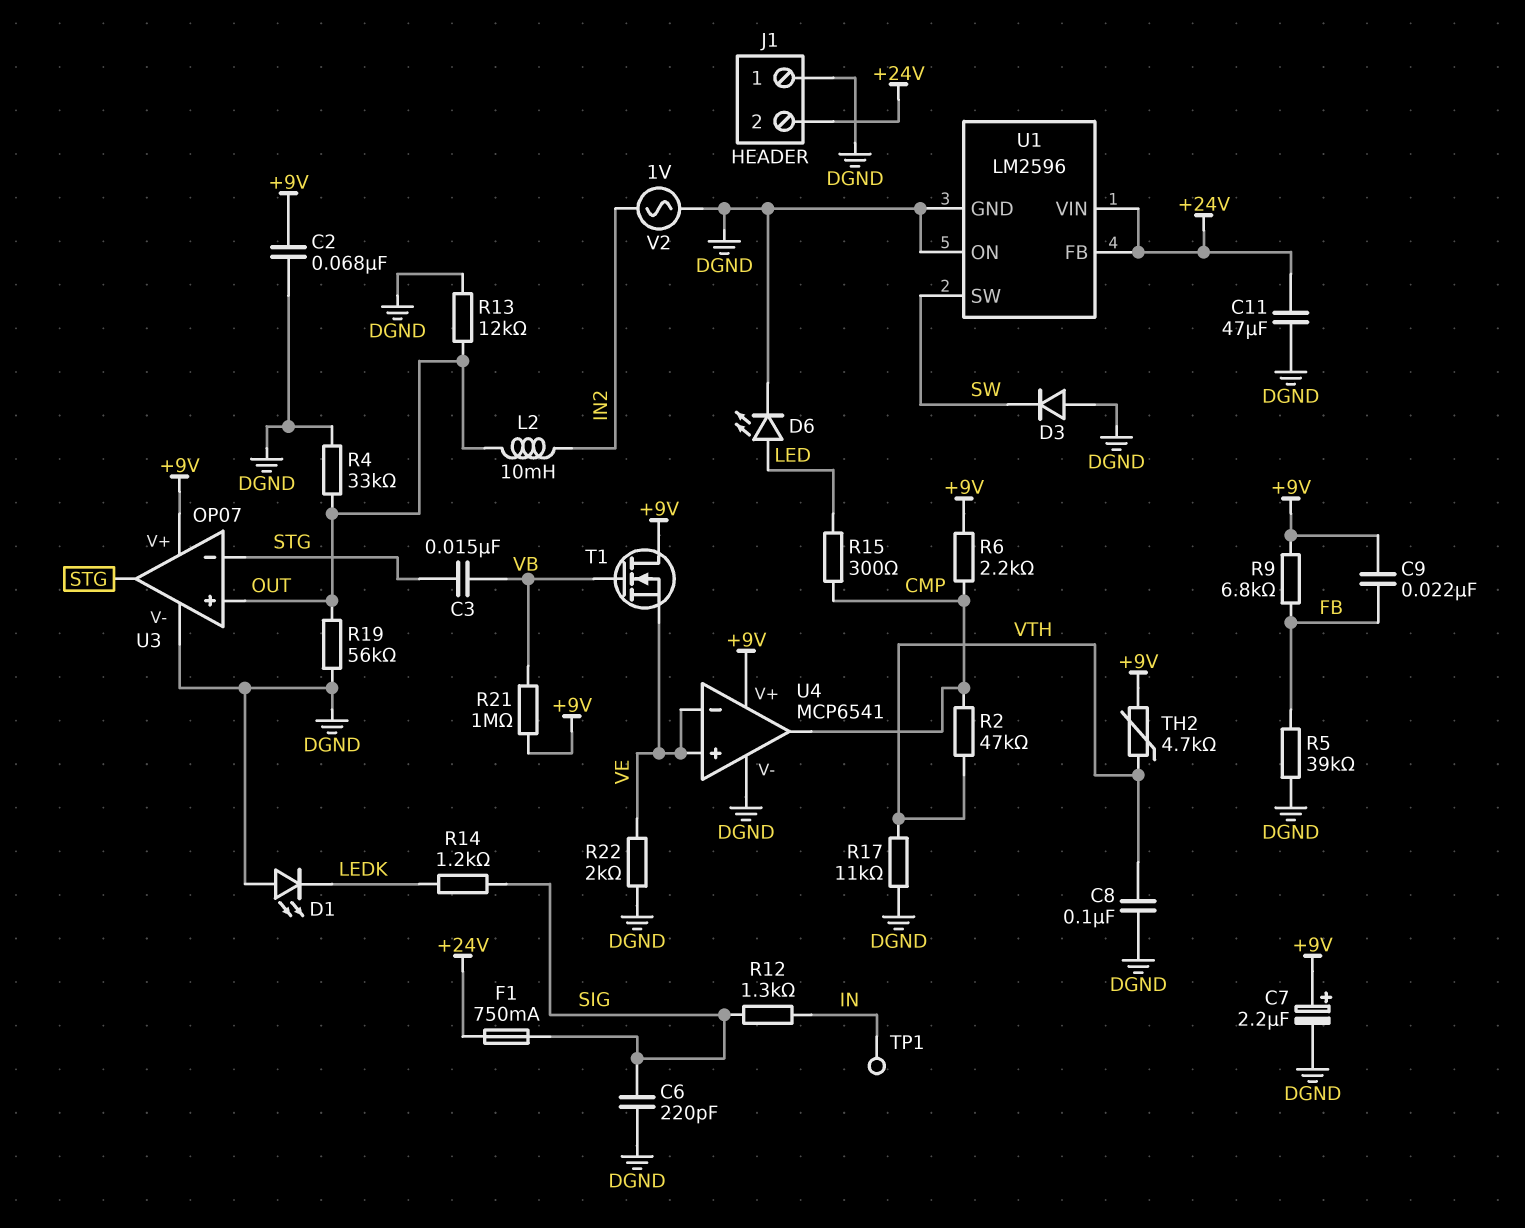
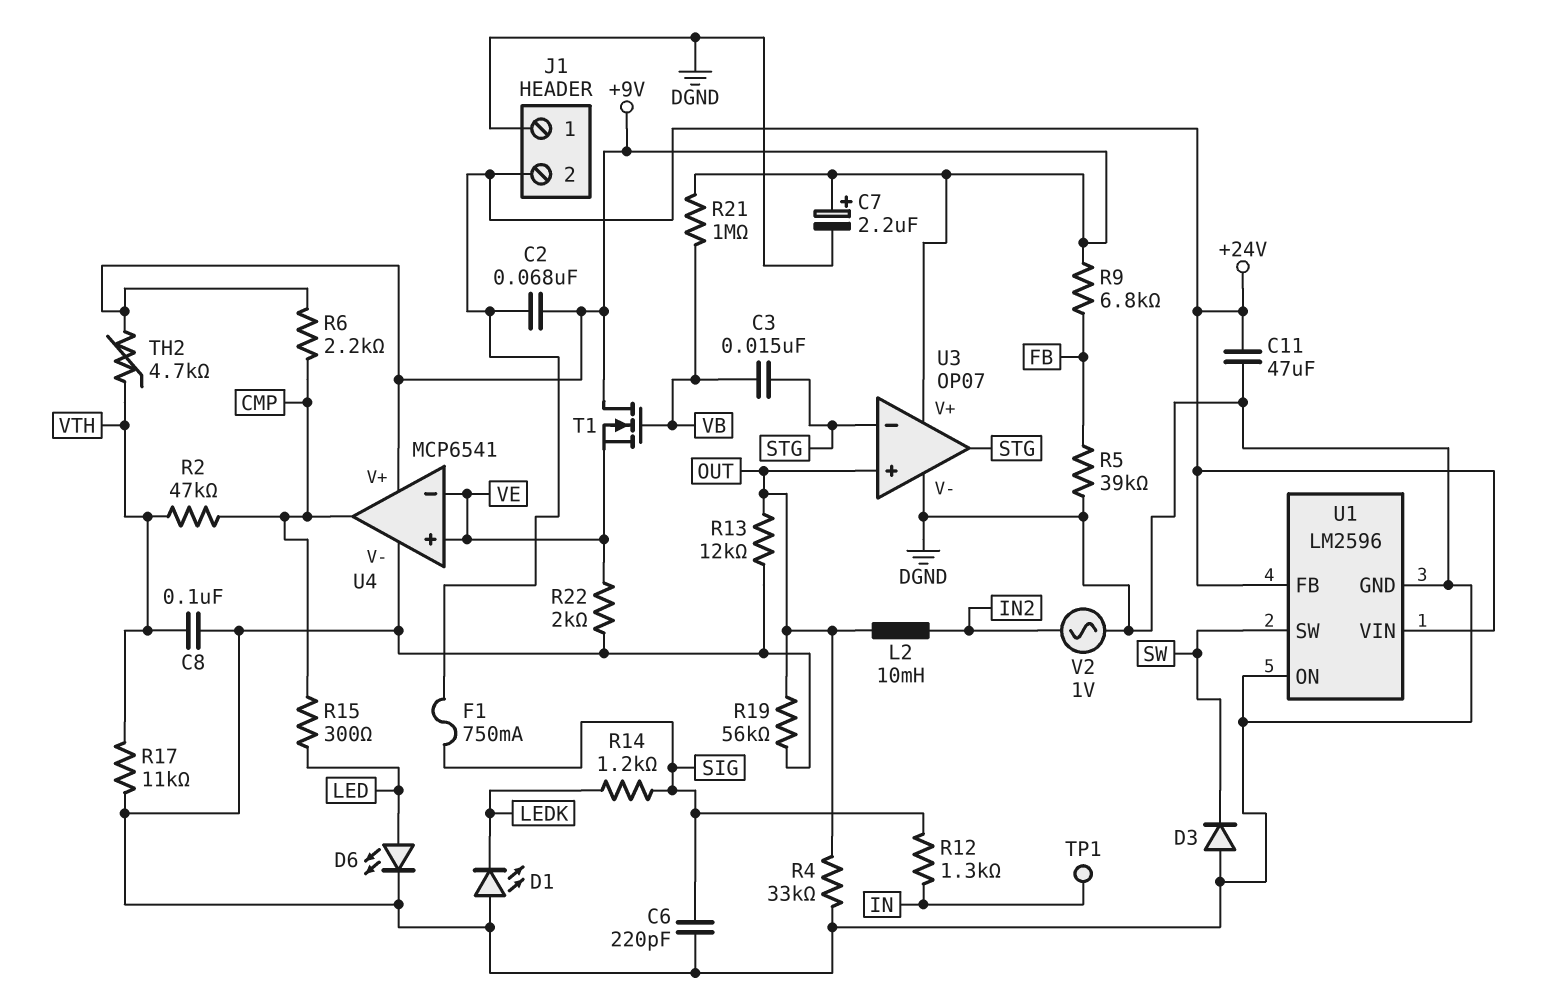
C2: 68nF (+9V, DGND) -> 68nF (+9V, +24V)
C9: 22nF (+9V, FB) -> none

